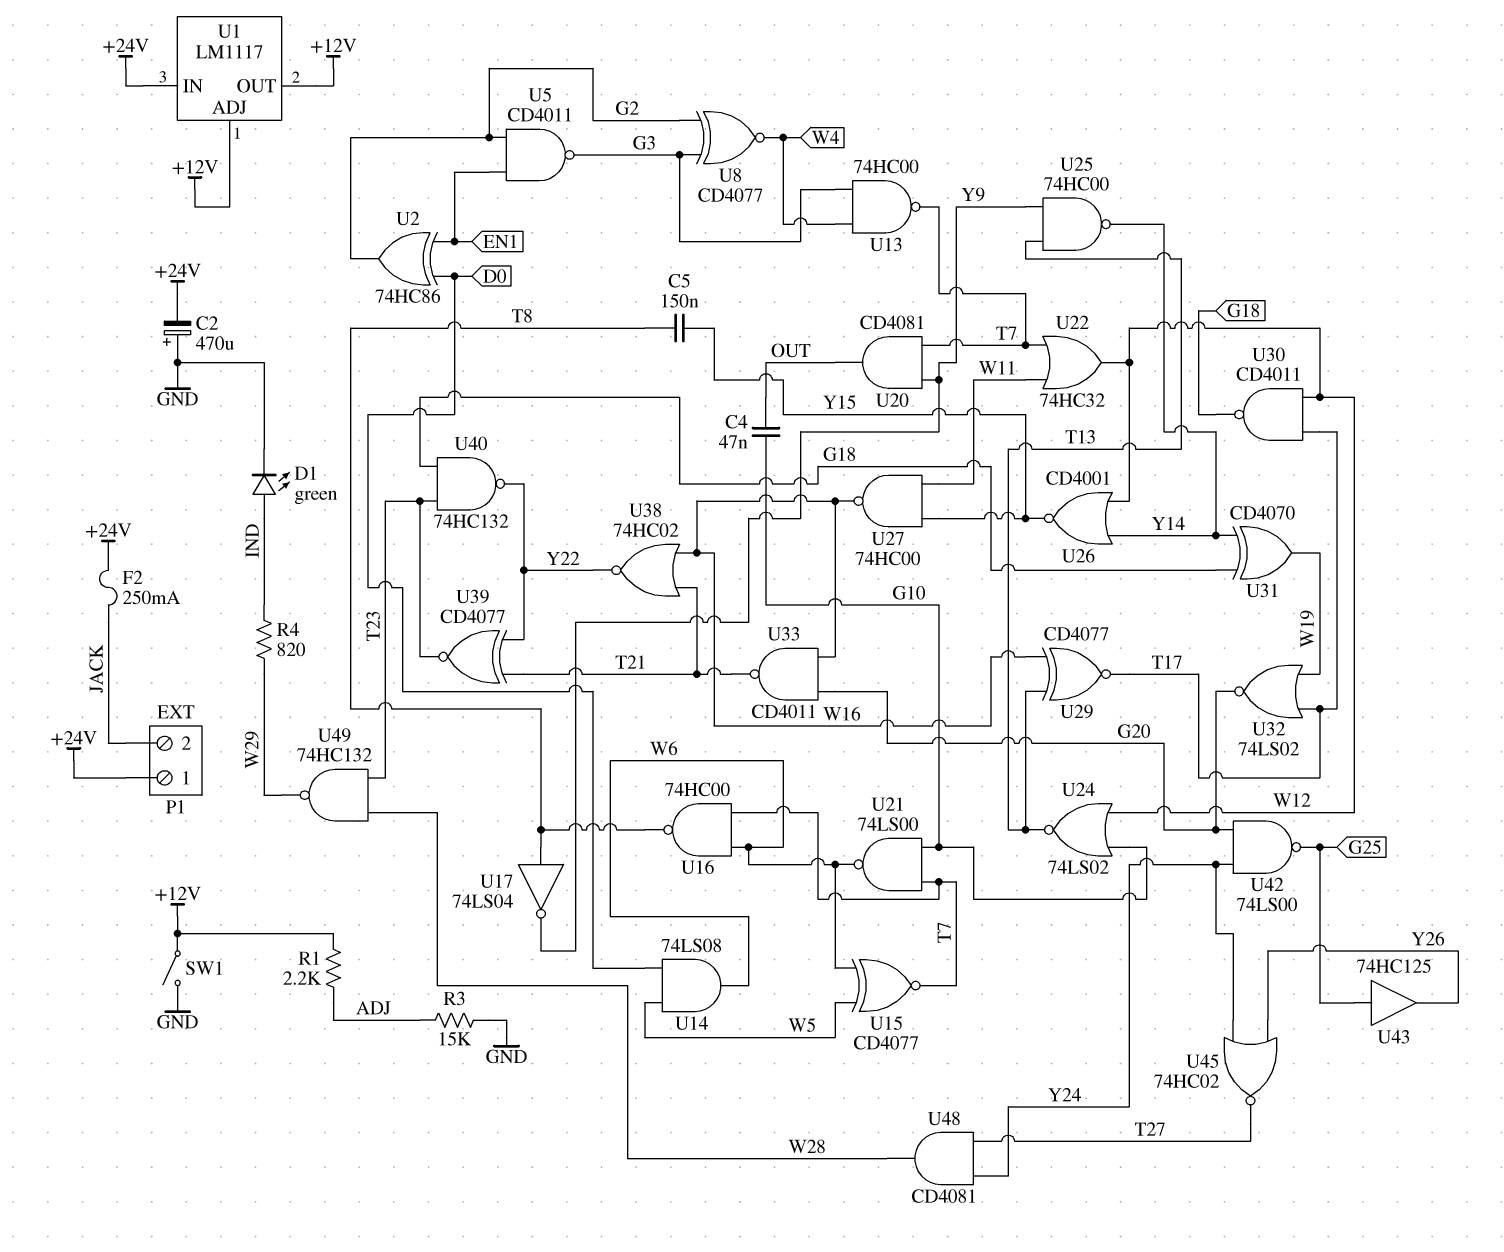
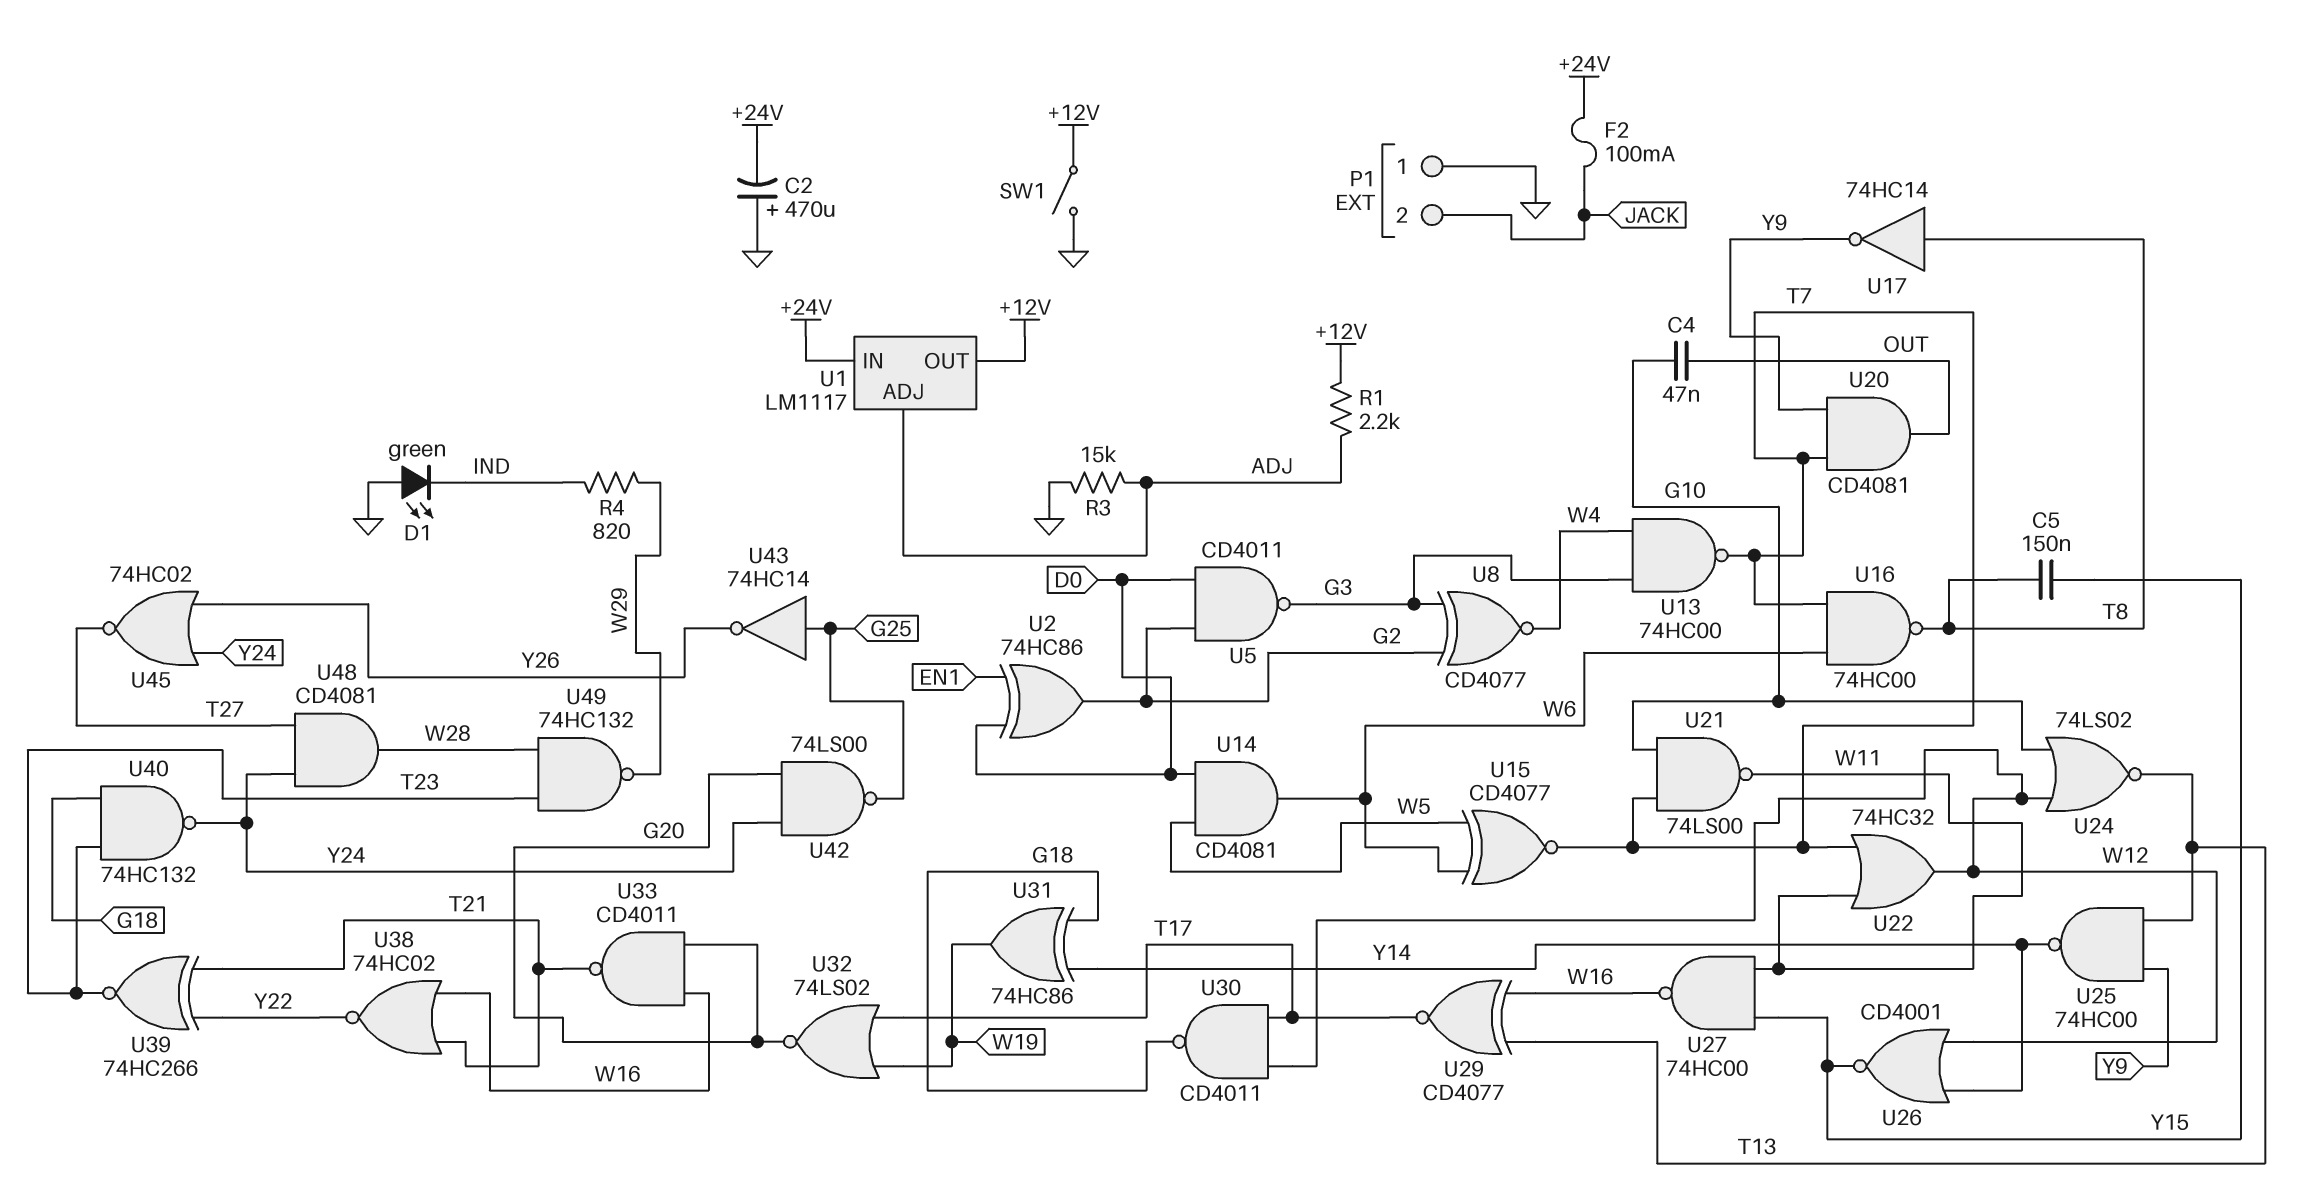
D1: LED green (A IND, K GND) -> LED green (A GND, K IND)
F2: 250mA (+24V, JACK) -> 100mA (+24V, JACK)
P1 pin 1: +24V -> GND
U1 pin ADJ: +12V -> ADJ
U5: NAND CD4011 (in EN1, in G2, out G3) -> NAND CD4011 (in D0, in G2, out G3)
U14: AND 74LS08 (in D0, in W5, out W6) -> AND CD4081 (in D0, in W5, out W6)
U17: NOT 74LS04 (in T8, out Y9) -> NOT 74HC14 (in T8, out Y9)
U21: NAND 74LS00 (in G10, in T7, out W6) -> NAND 74LS00 (in G10, in T7, out W11)
U31: XOR CD4070 (in G18, in Y14, out W19) -> XOR 74HC86 (in G18, in Y14, out W19)
U39: XNOR CD4077 (in T21, in Y22, out T23) -> XNOR 74HC266 (in T21, in Y22, out T23)
U40: NAND 74HC132 (in G18, in T23, out Y22) -> NAND 74HC132 (in G18, in T23, out Y24)
U43: buffer 74HC125 (in G25, out Y26) -> NOT 74HC14 (in G25, out Y26)

